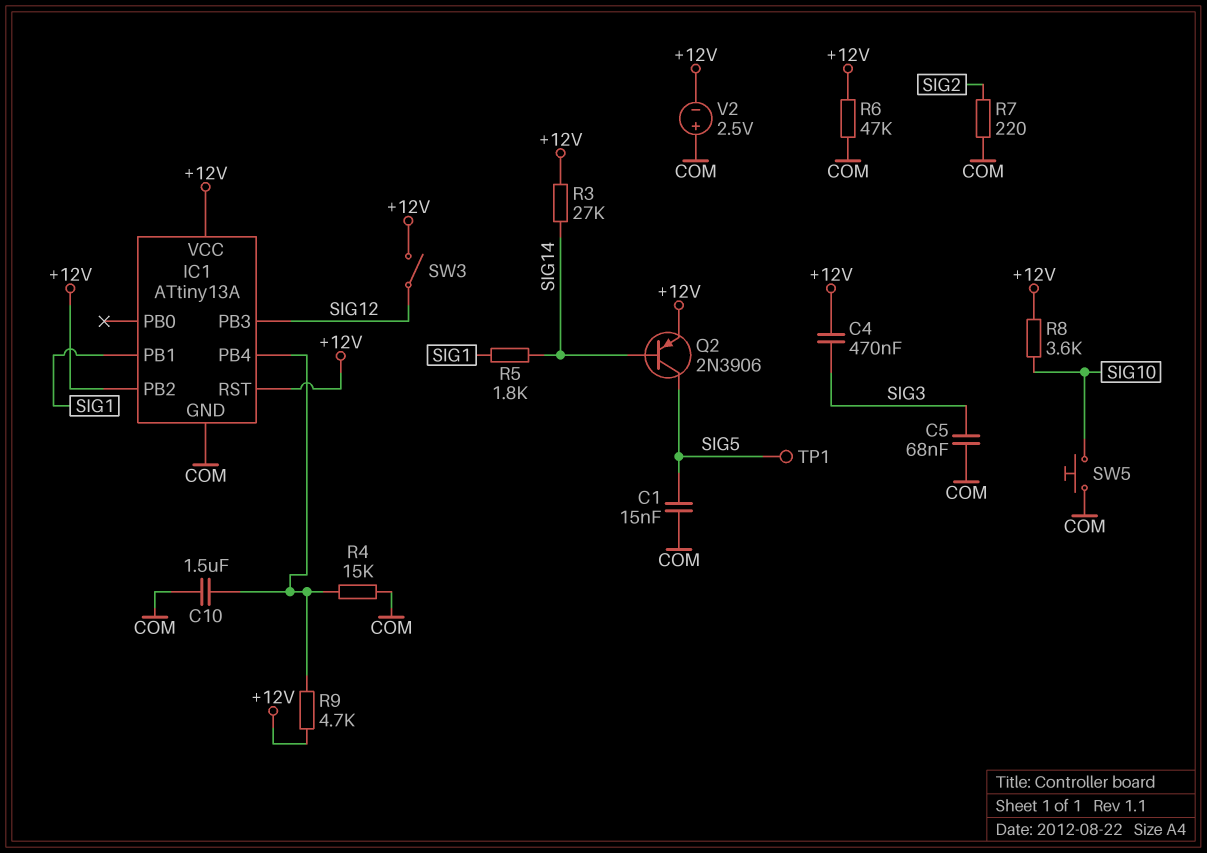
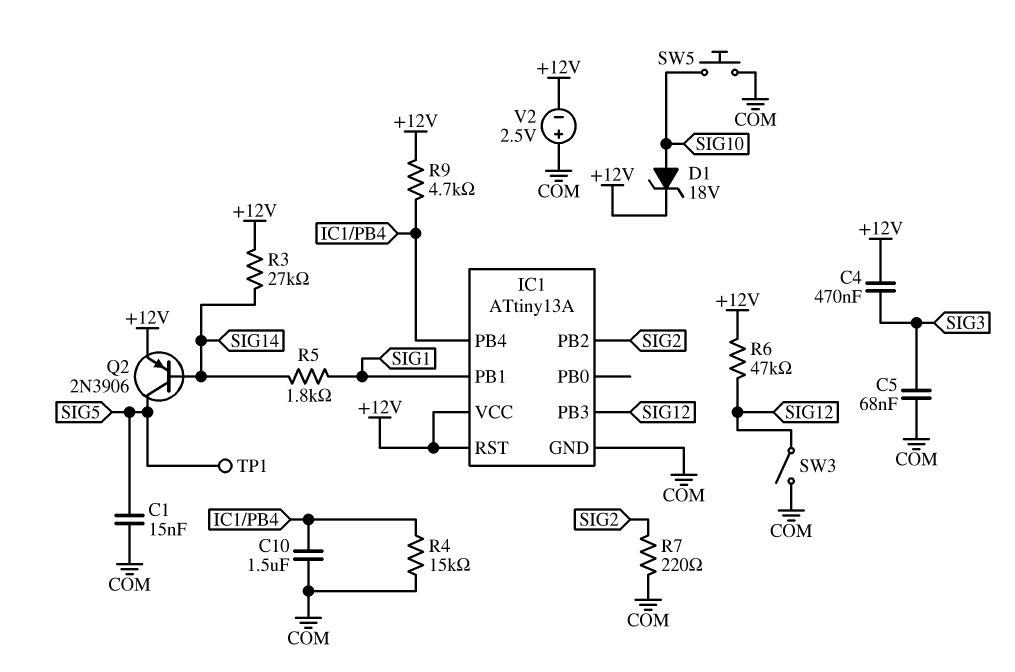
D1: none -> zener 18V (A SIG10, K +12V)
IC1 pin PB2: +12V -> SIG2
R6: 47k (+12V, COM) -> 47k (+12V, SIG12)
R8: 3.6k (+12V, SIG10) -> none
SW3: switch (+12V, SIG12) -> switch (COM, SIG12)

